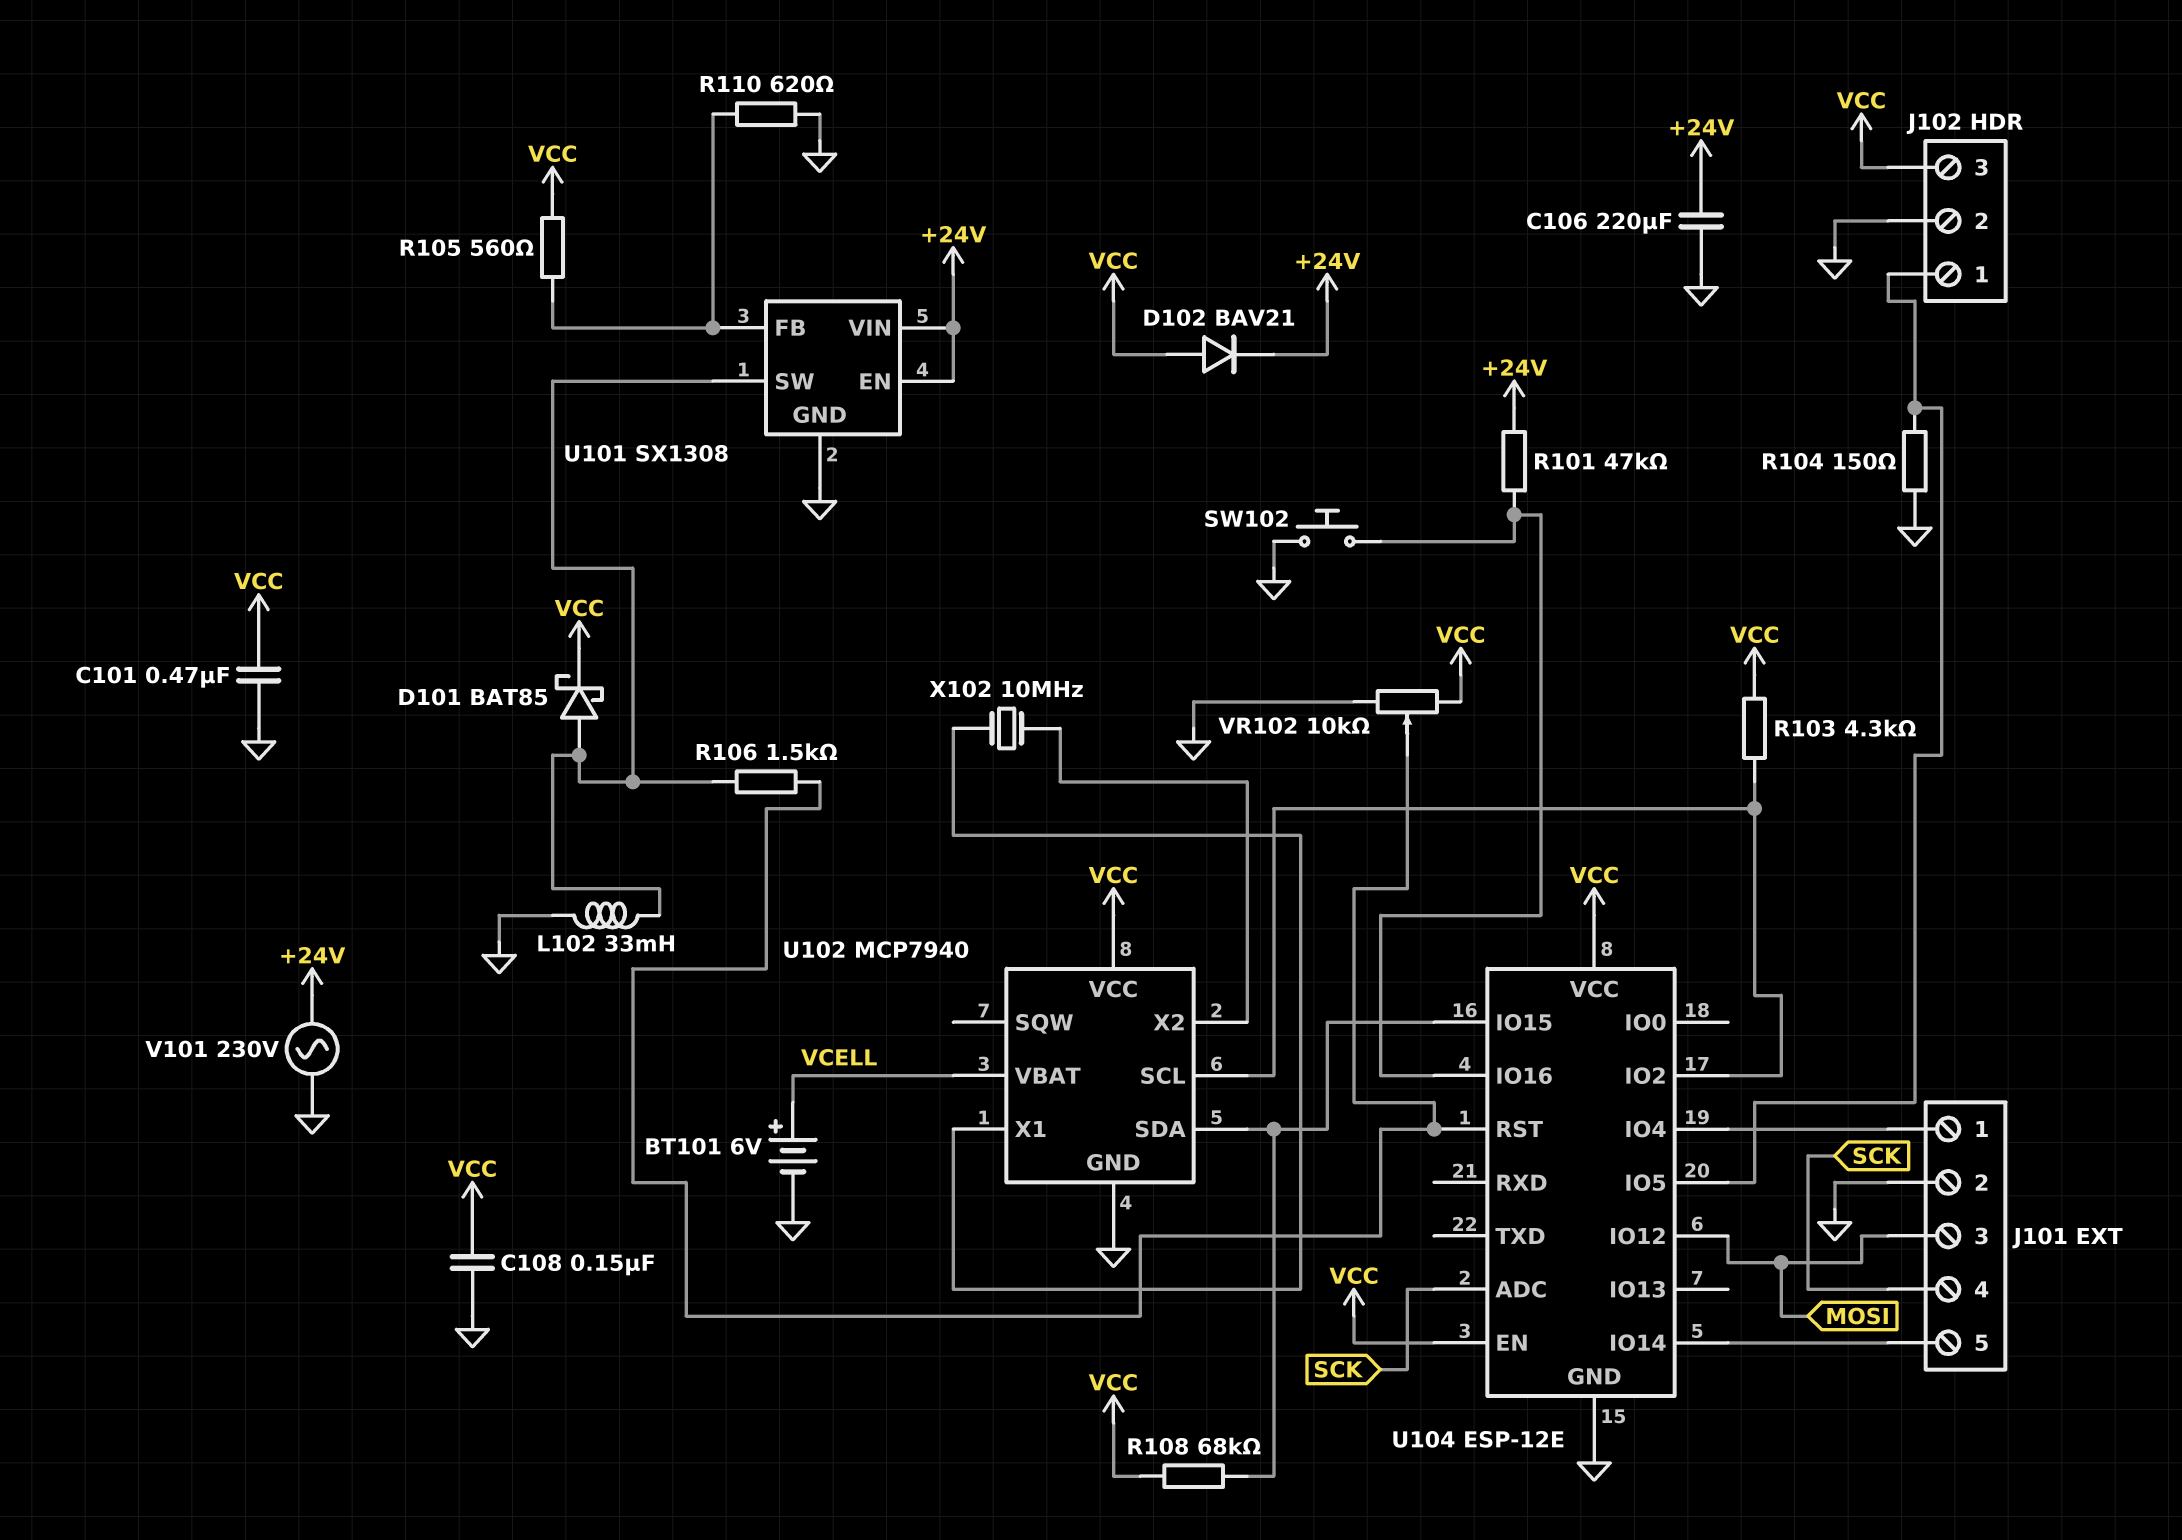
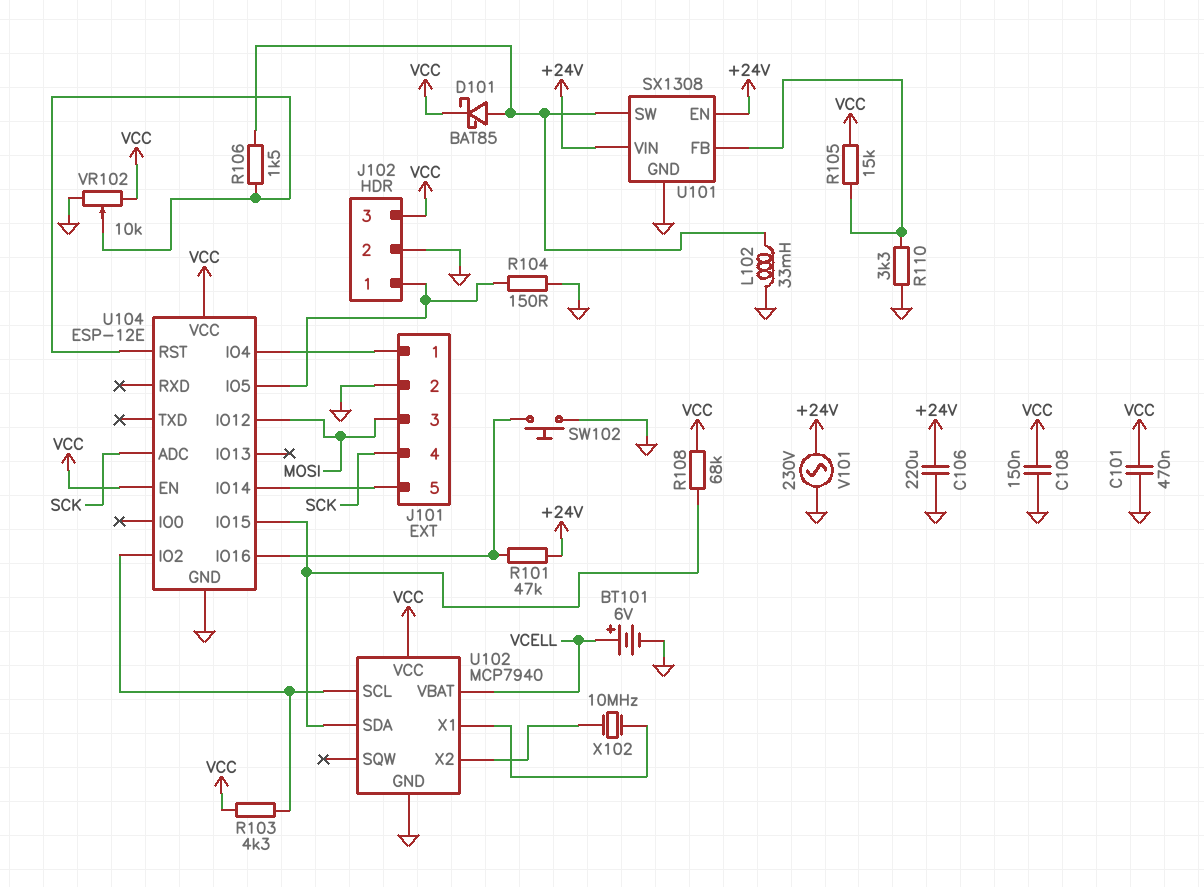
D102: diode BAV21 (A VCC, K +24V) -> none
R105: 560 (U101/FB, VCC) -> 15k (U101/FB, VCC)
R110: 620 (GND, U101/FB) -> 3.3k (GND, U101/FB)

